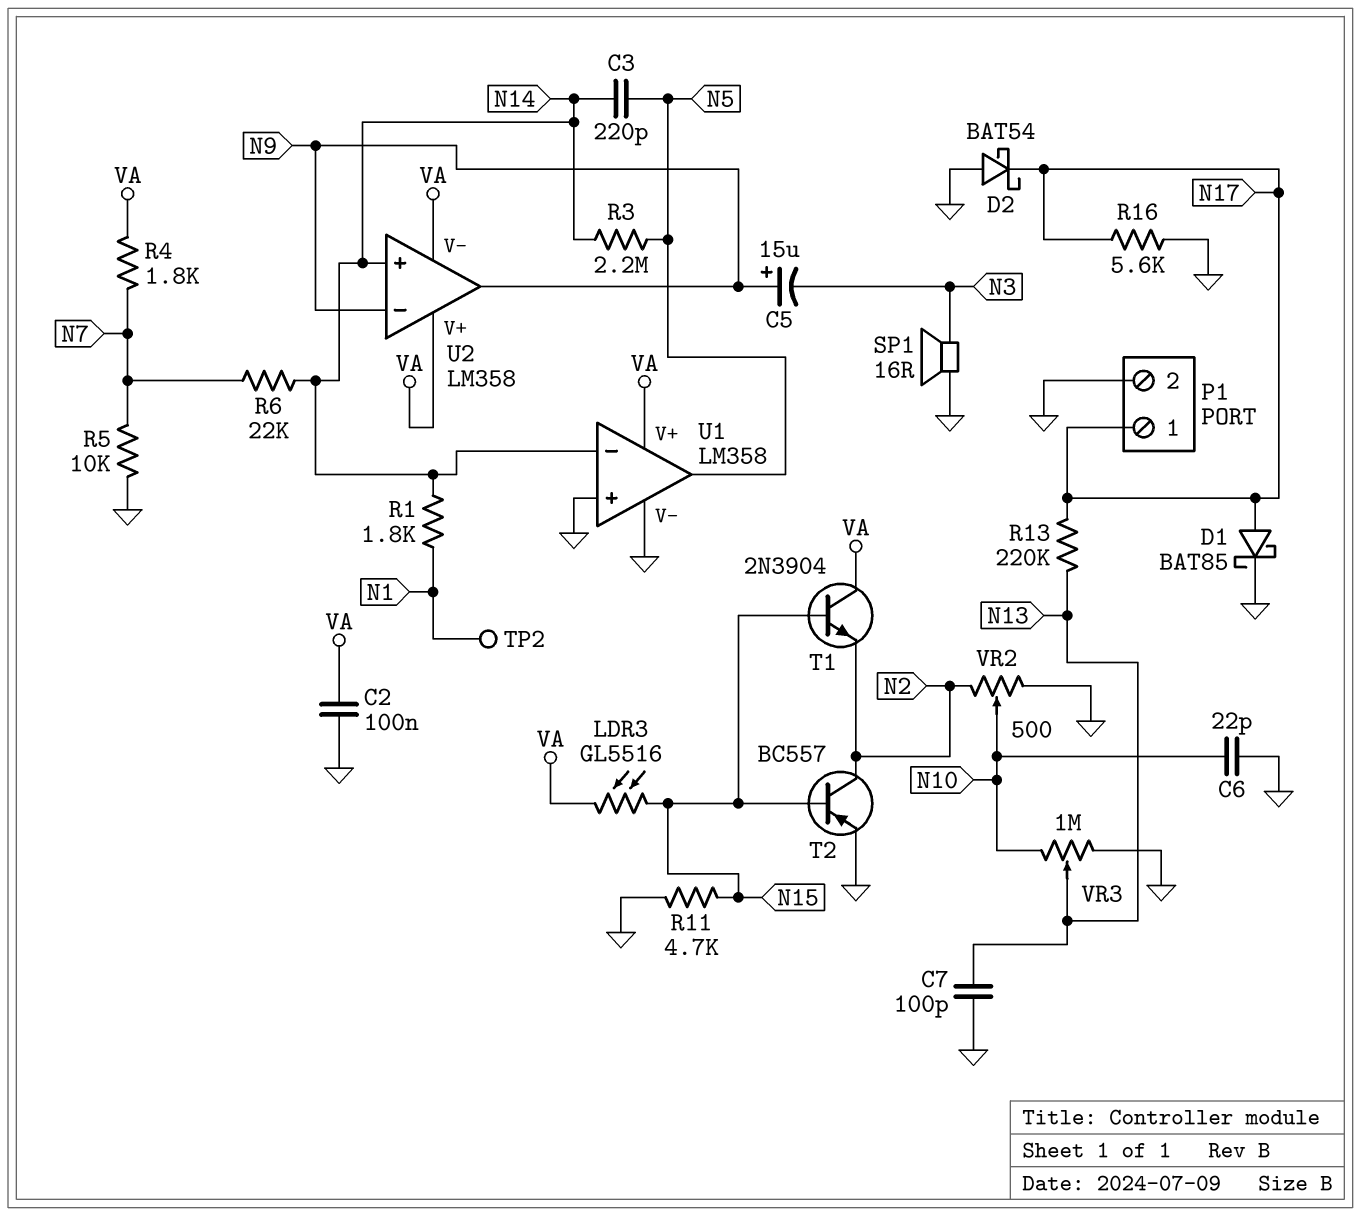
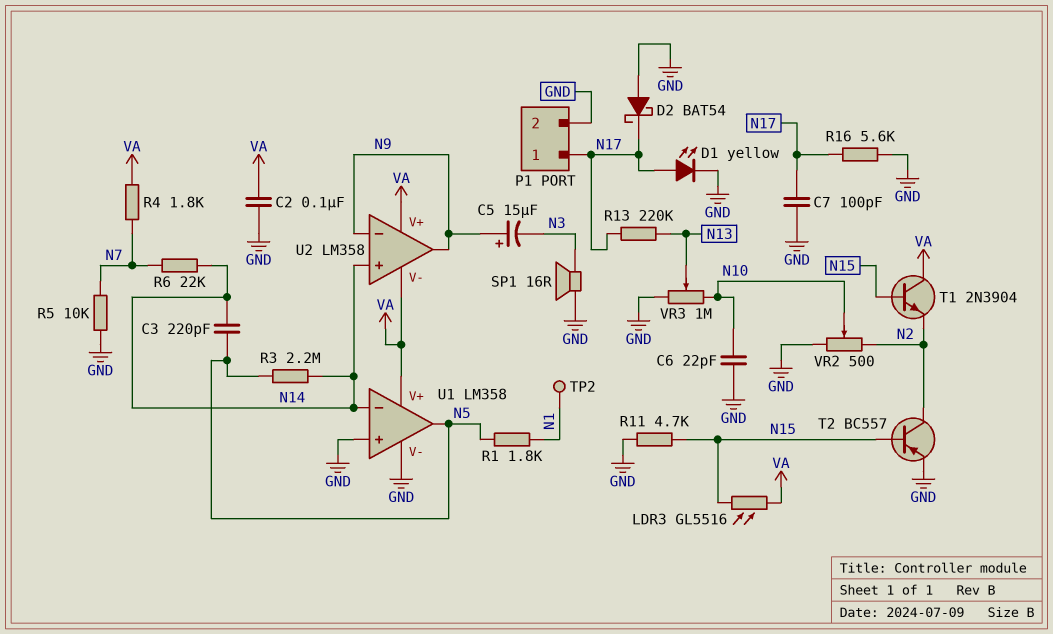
C7: 100pF (GND, N13) -> 100pF (GND, N17)
D1: schottky BAT85 (A N17, K GND) -> LED yellow (A N17, K GND)
R1: 1.8k (N1, N14) -> 1.8k (N1, N5)

